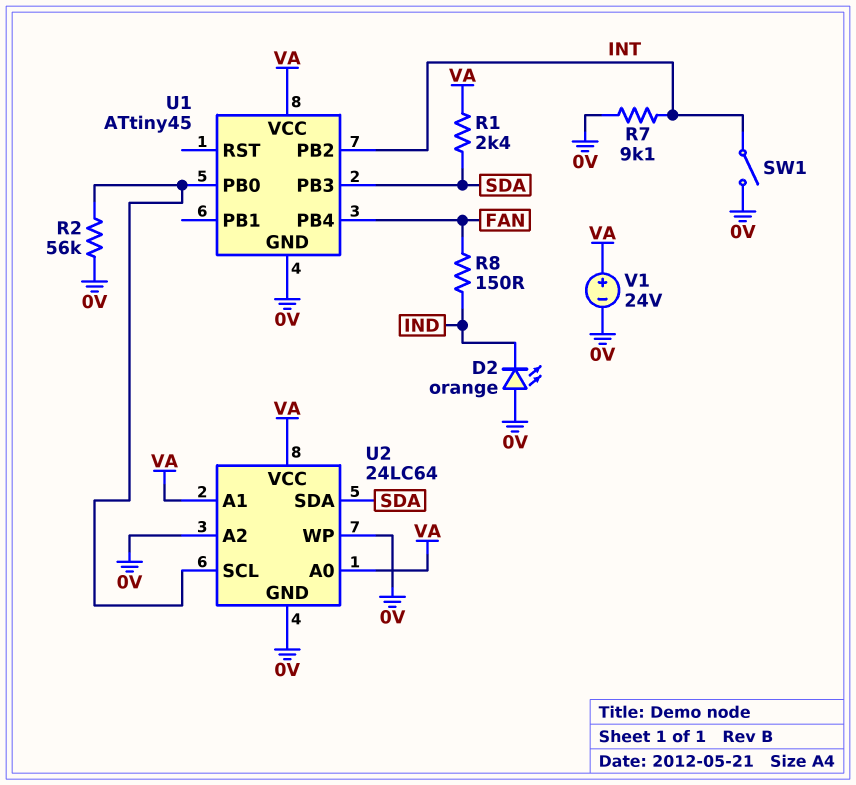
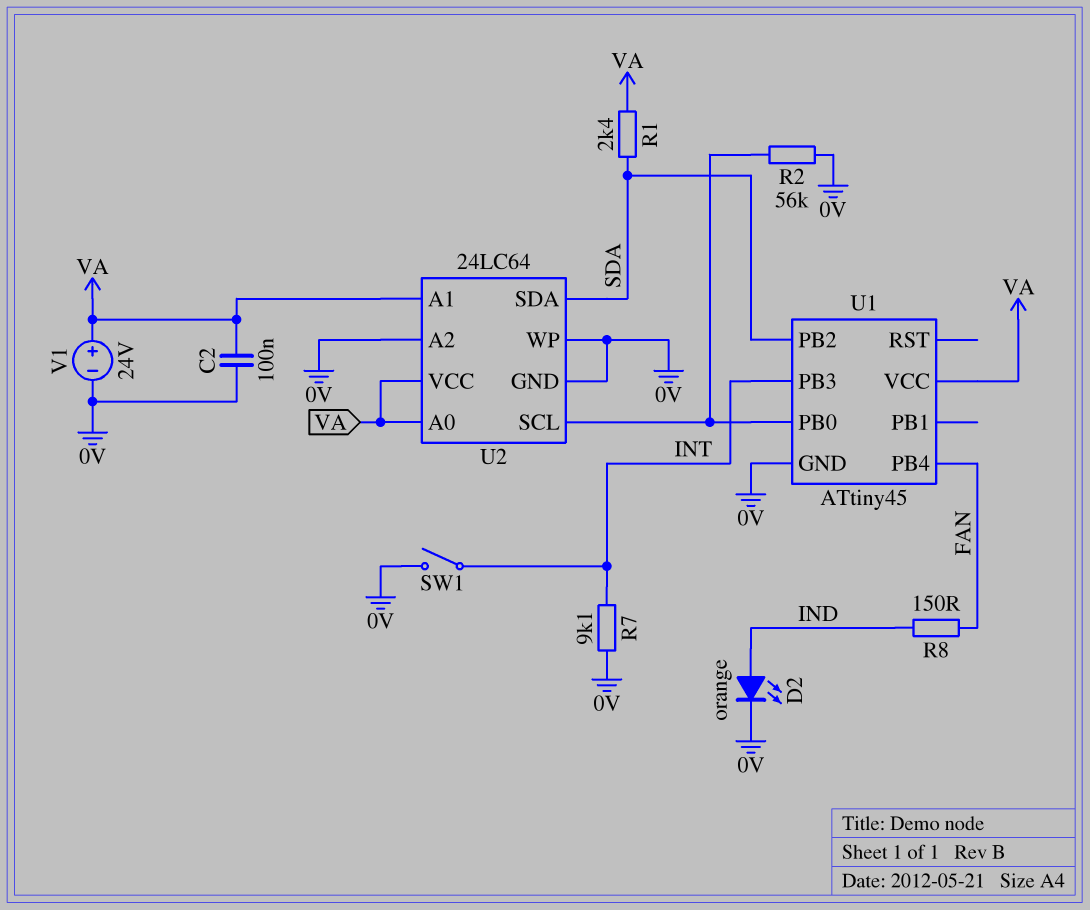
C2: none -> 100nF (0V, VA)
D2: LED orange (A 0V, K IND) -> LED orange (A IND, K 0V)
U1 pin PB2: INT -> SDA
U1 pin PB3: SDA -> INT

